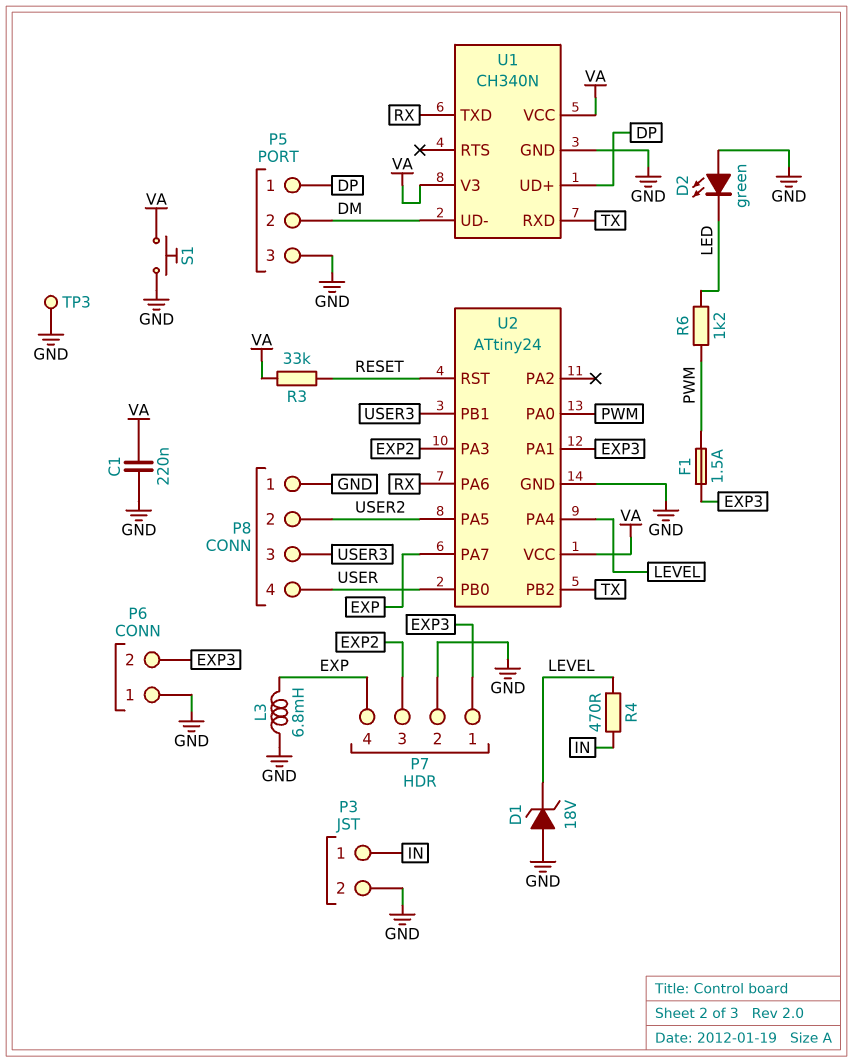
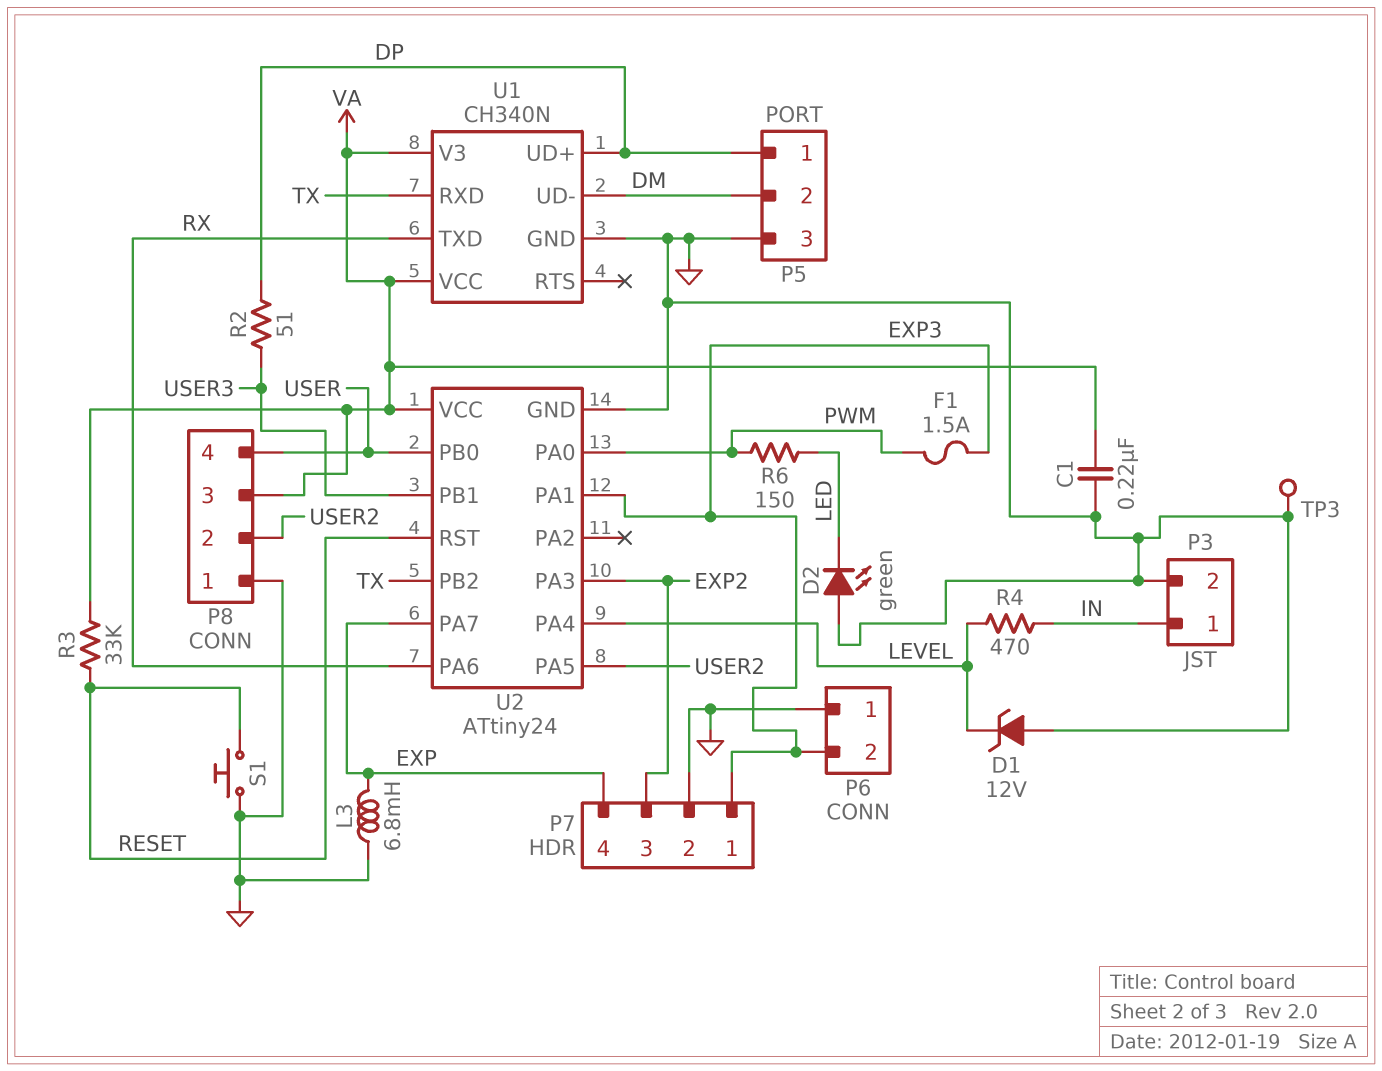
D1: zener 18V (A GND, K LEVEL) -> zener 12V (A GND, K LEVEL)
P8 pin 3: USER3 -> VA
R2: none -> 51 (DP, USER3)
R6: 1.2k (LED, PWM) -> 150 (LED, PWM)
S1: button (GND, VA) -> button (GND, RESET)

